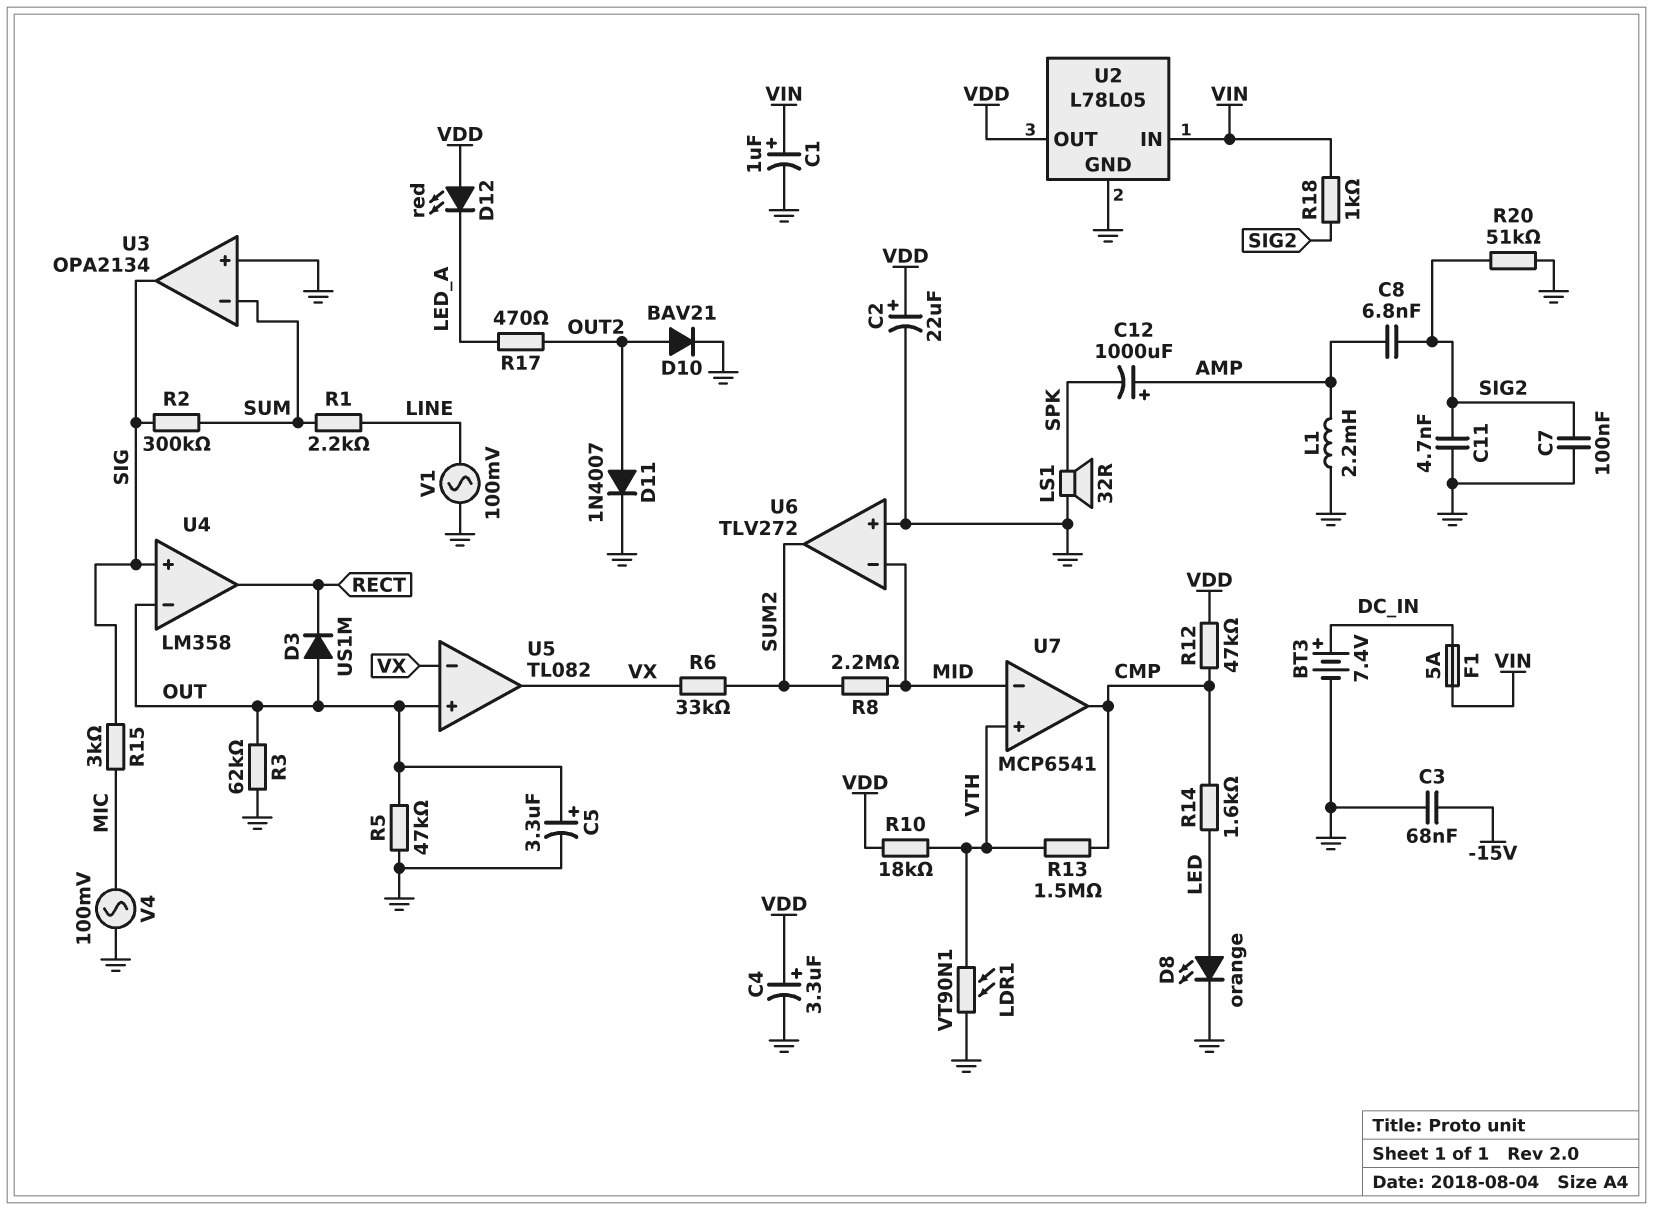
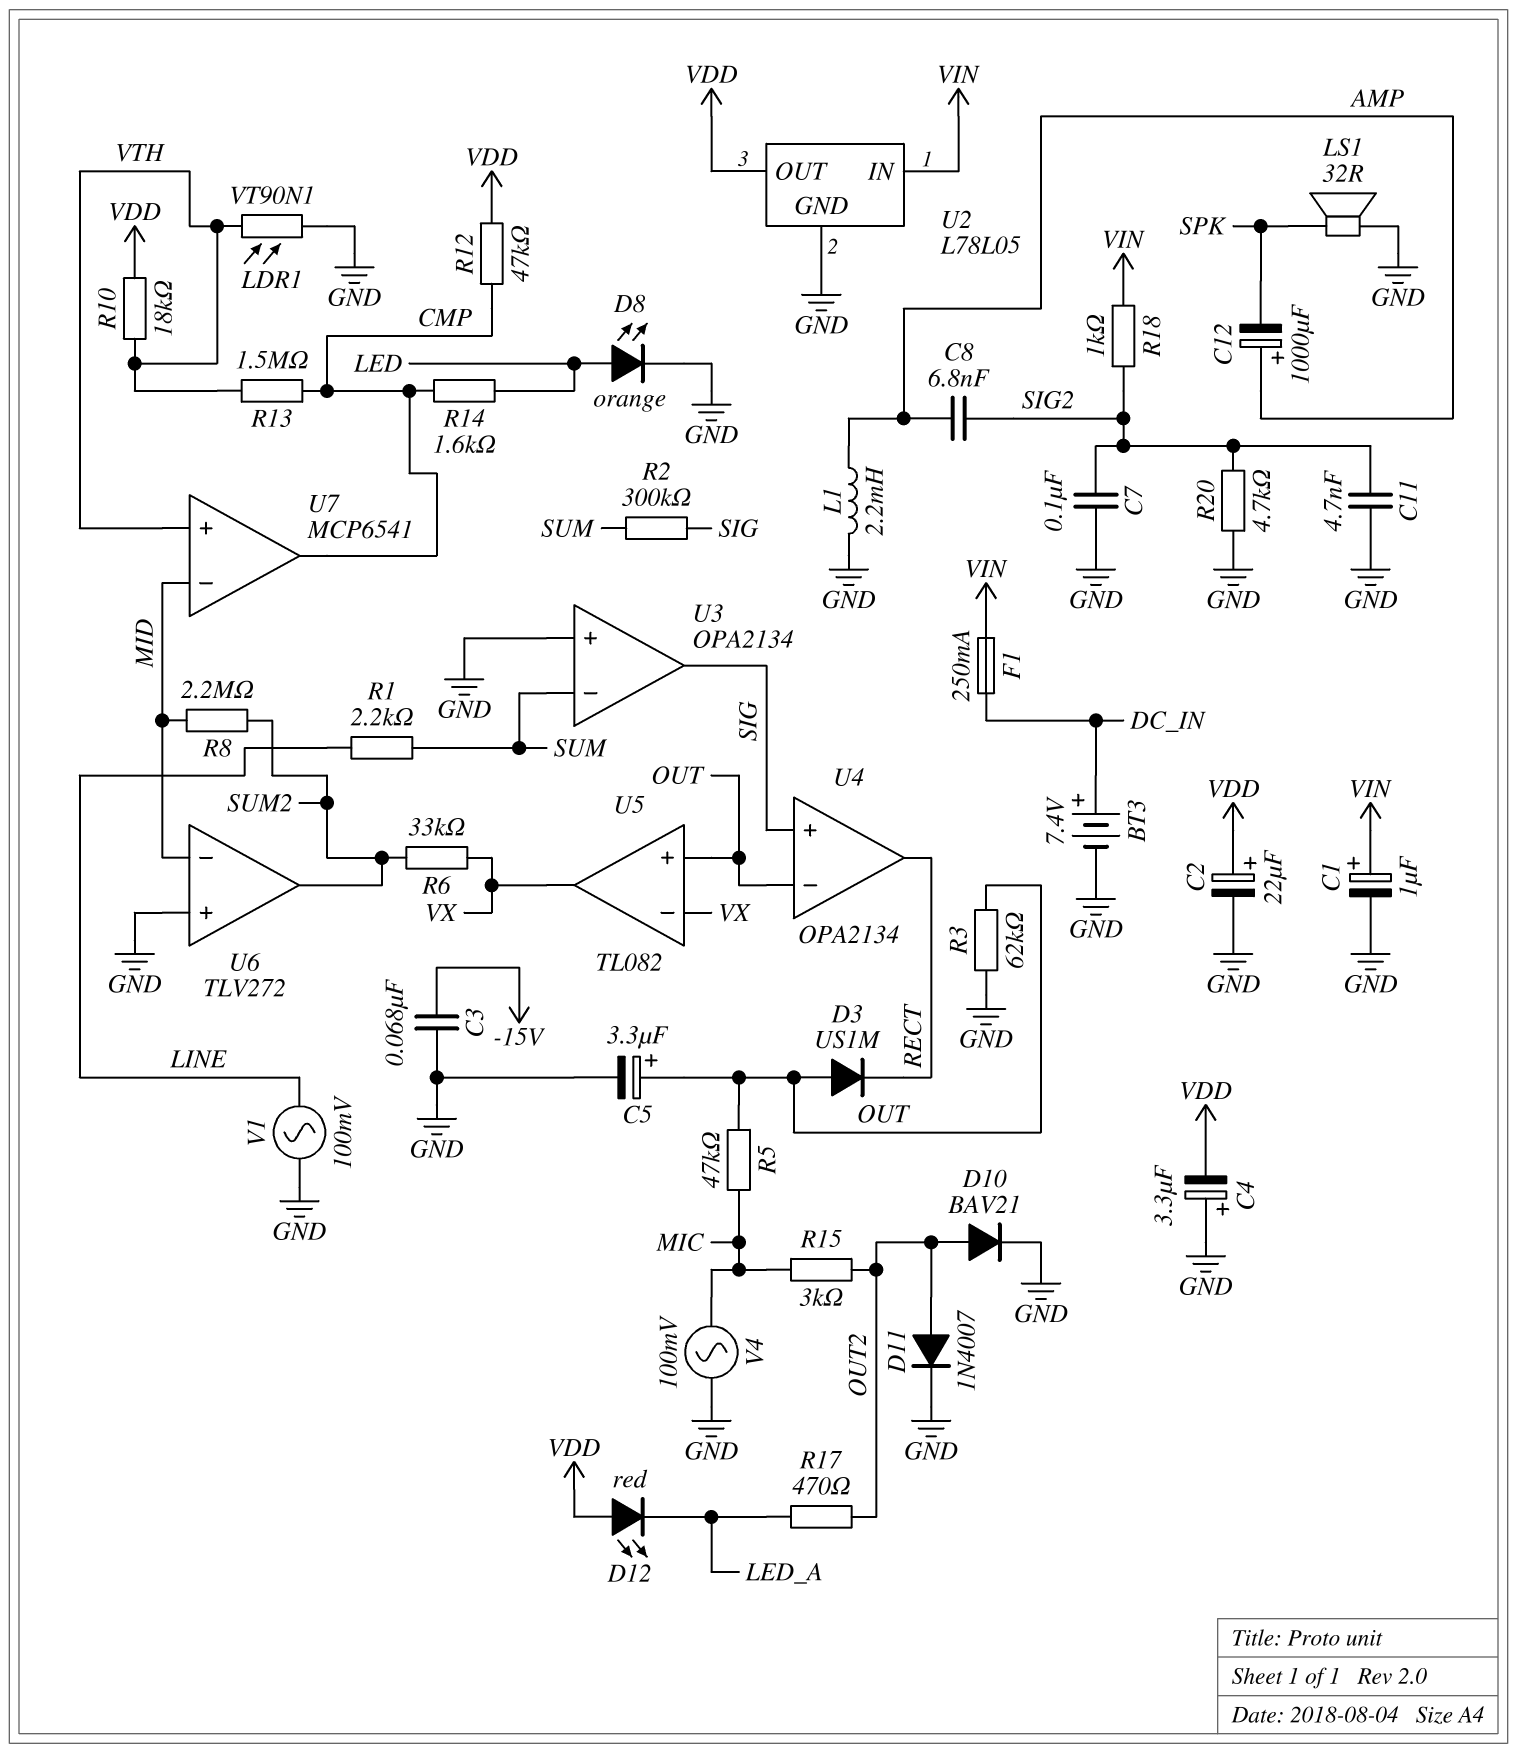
C4: 3.3uF (plus VDD, minus GND) -> 3.3uF (plus GND, minus VDD)
F1: 5A (DC_IN, VIN) -> 250mA (DC_IN, VIN)
R5: 47k (GND, OUT) -> 47k (MIC, OUT)
R15: 3k (MIC, SIG) -> 3k (MIC, OUT2)
R20: 51k (GND, SIG2) -> 4.7k (GND, SIG2)
U4: LM358 -> OPA2134

